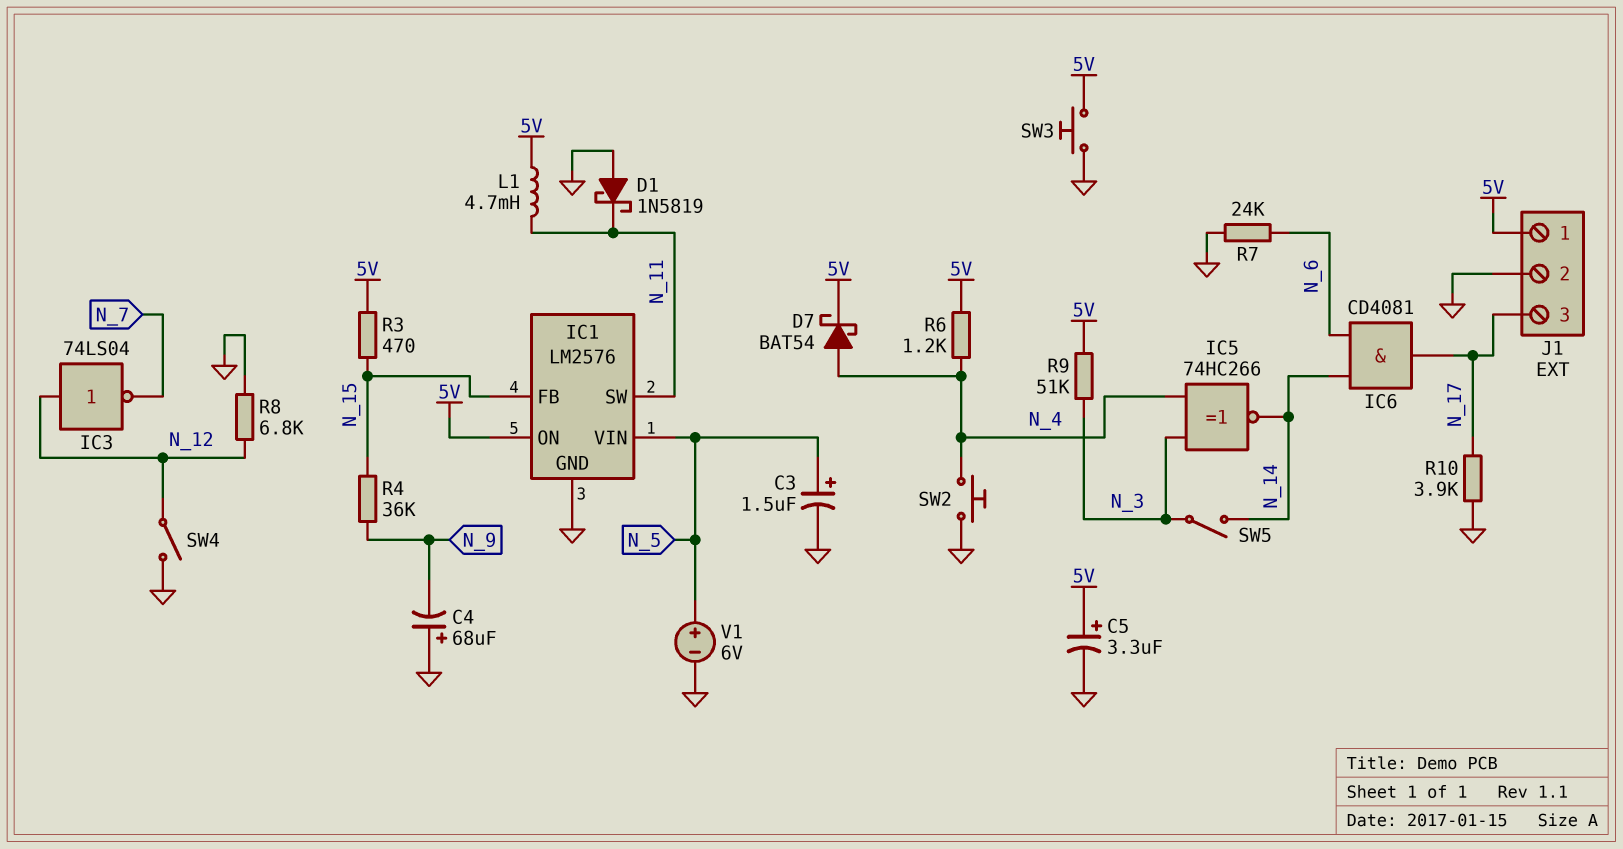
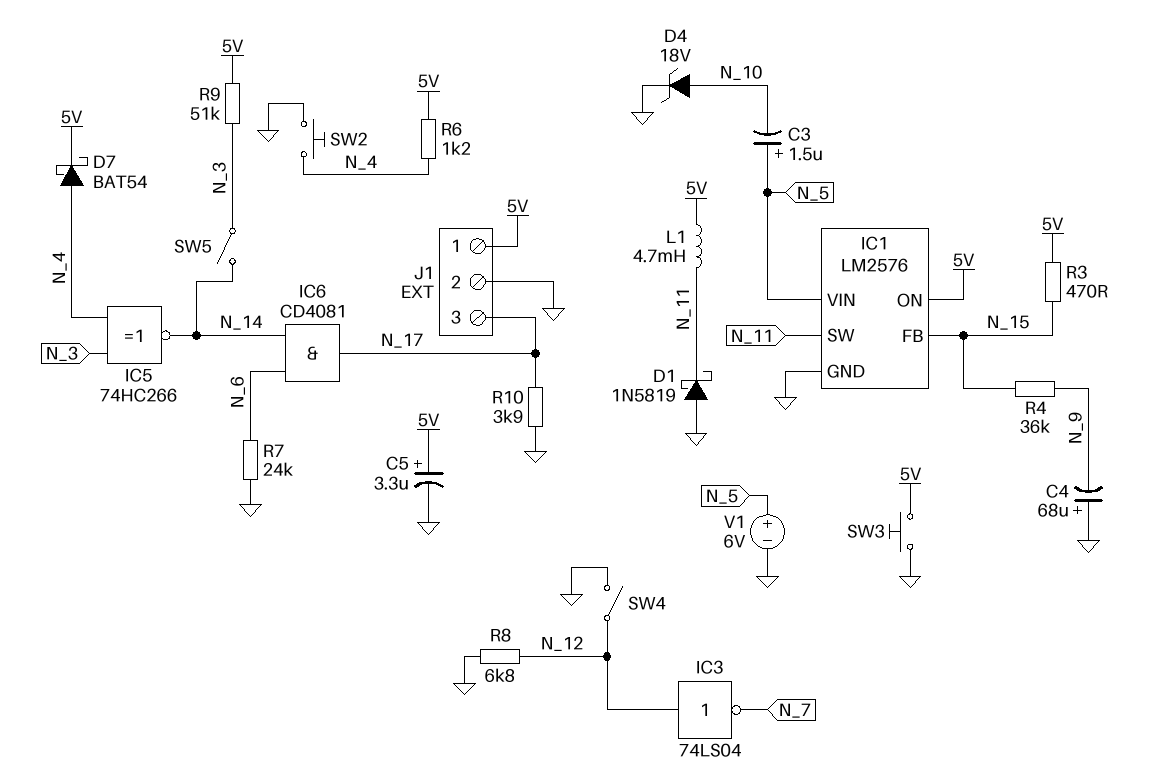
C3: 1.5uF (plus N_5, minus GND) -> 1.5uF (plus N_5, minus N_10)
D4: none -> zener 18V (A N_10, K GND)

